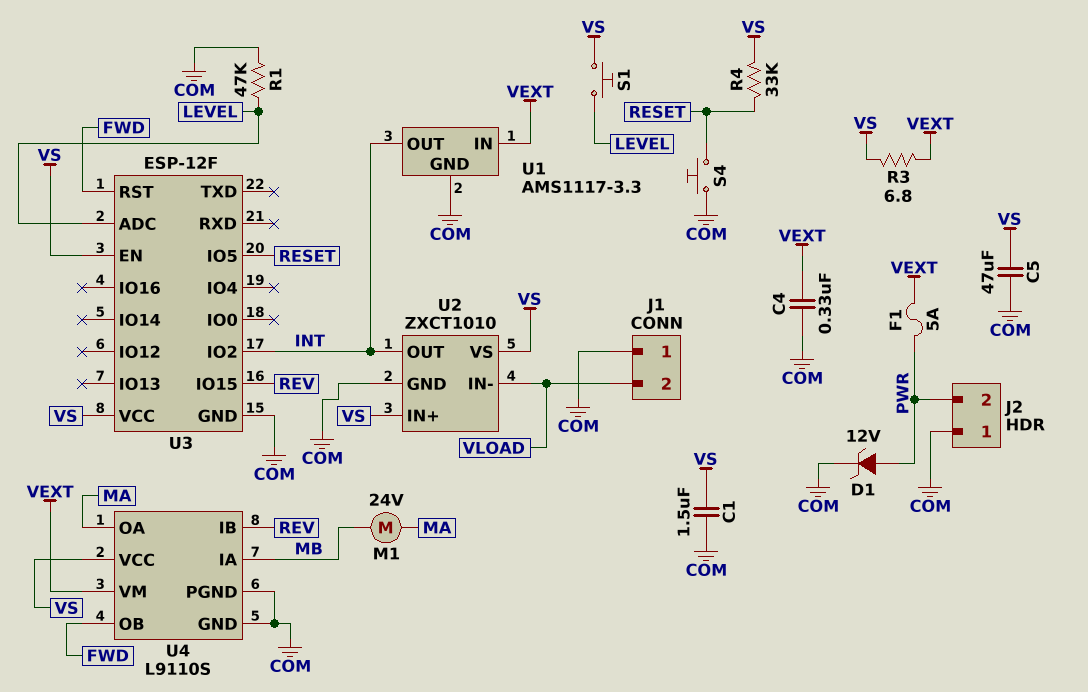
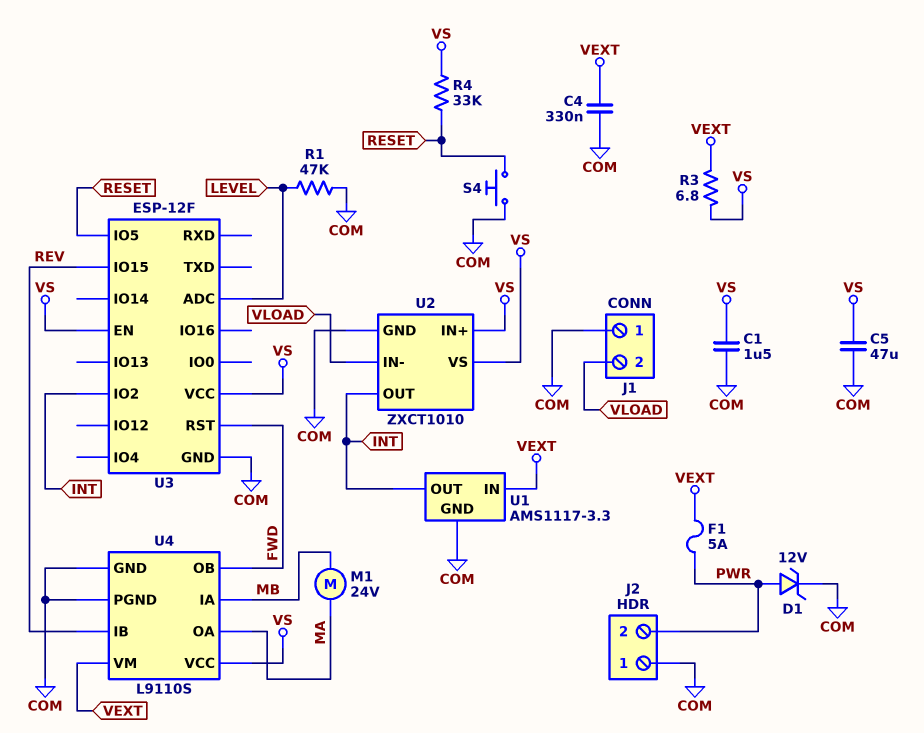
S1: button (LEVEL, VS) -> none

